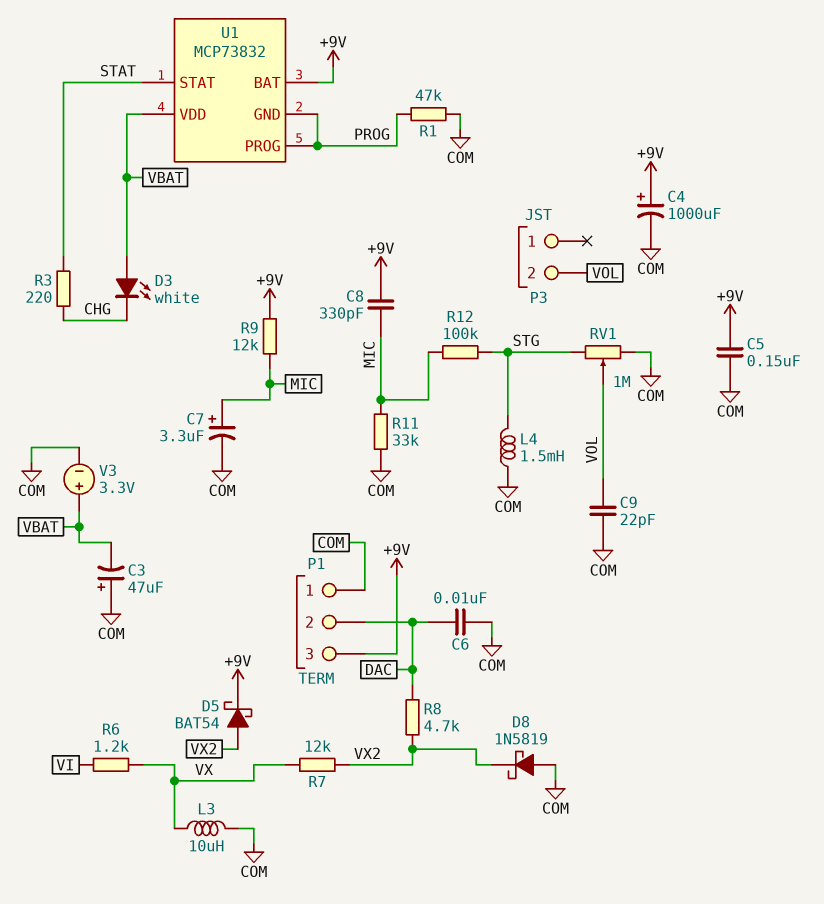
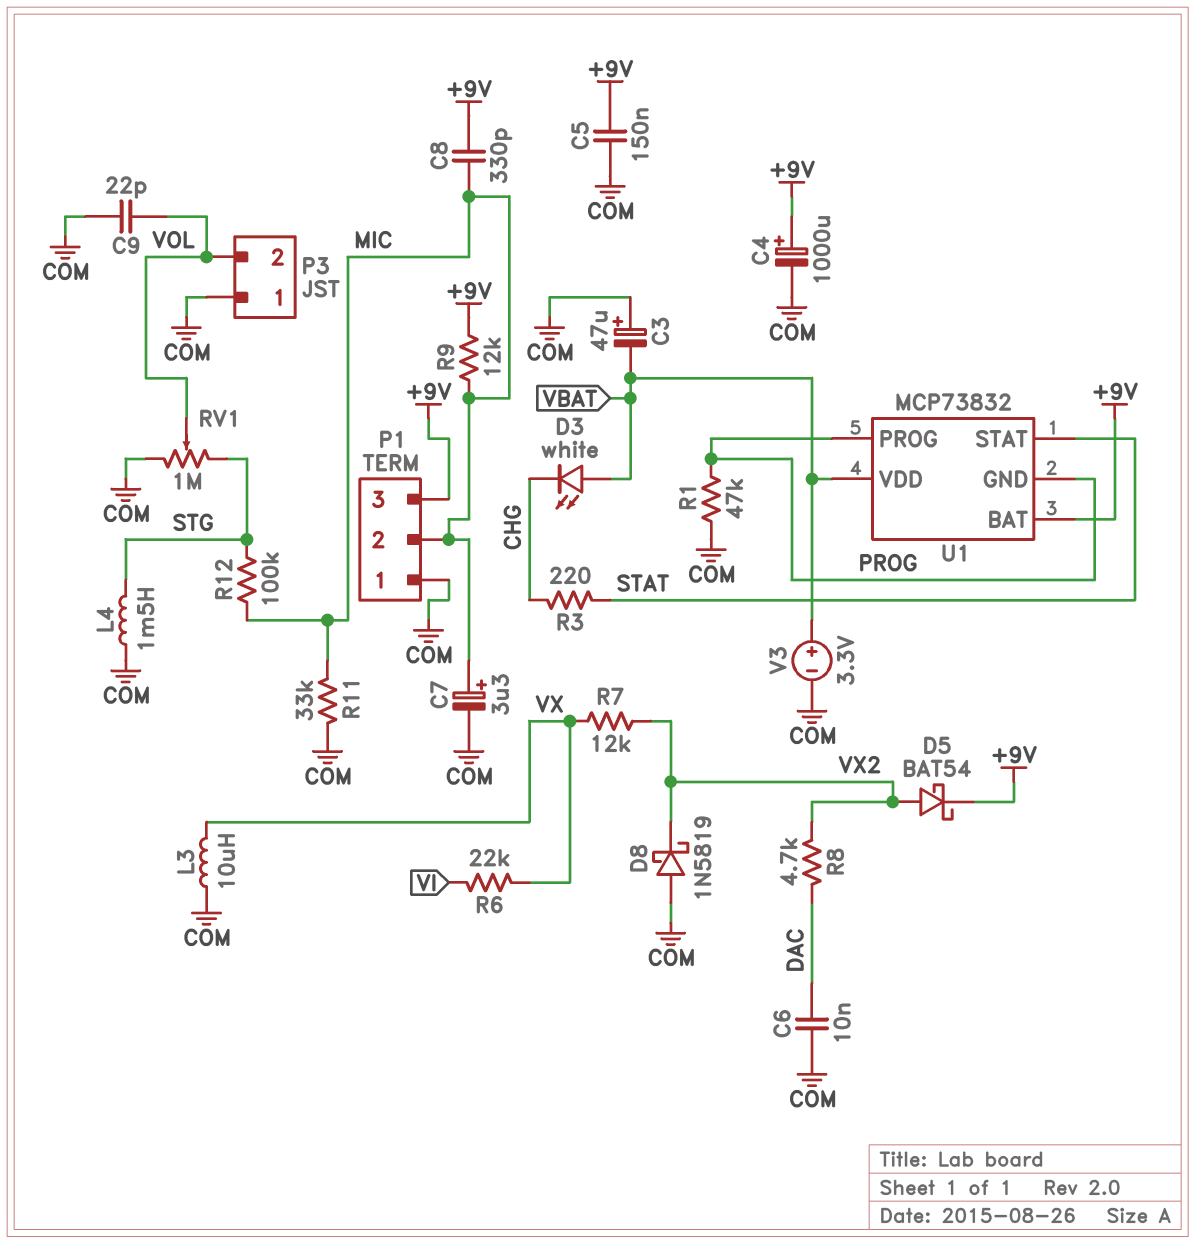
P1 pin 2: DAC -> MIC
P3 pin 1: none -> COM
R6: 1.2k (VI, VX) -> 22k (VI, VX)

